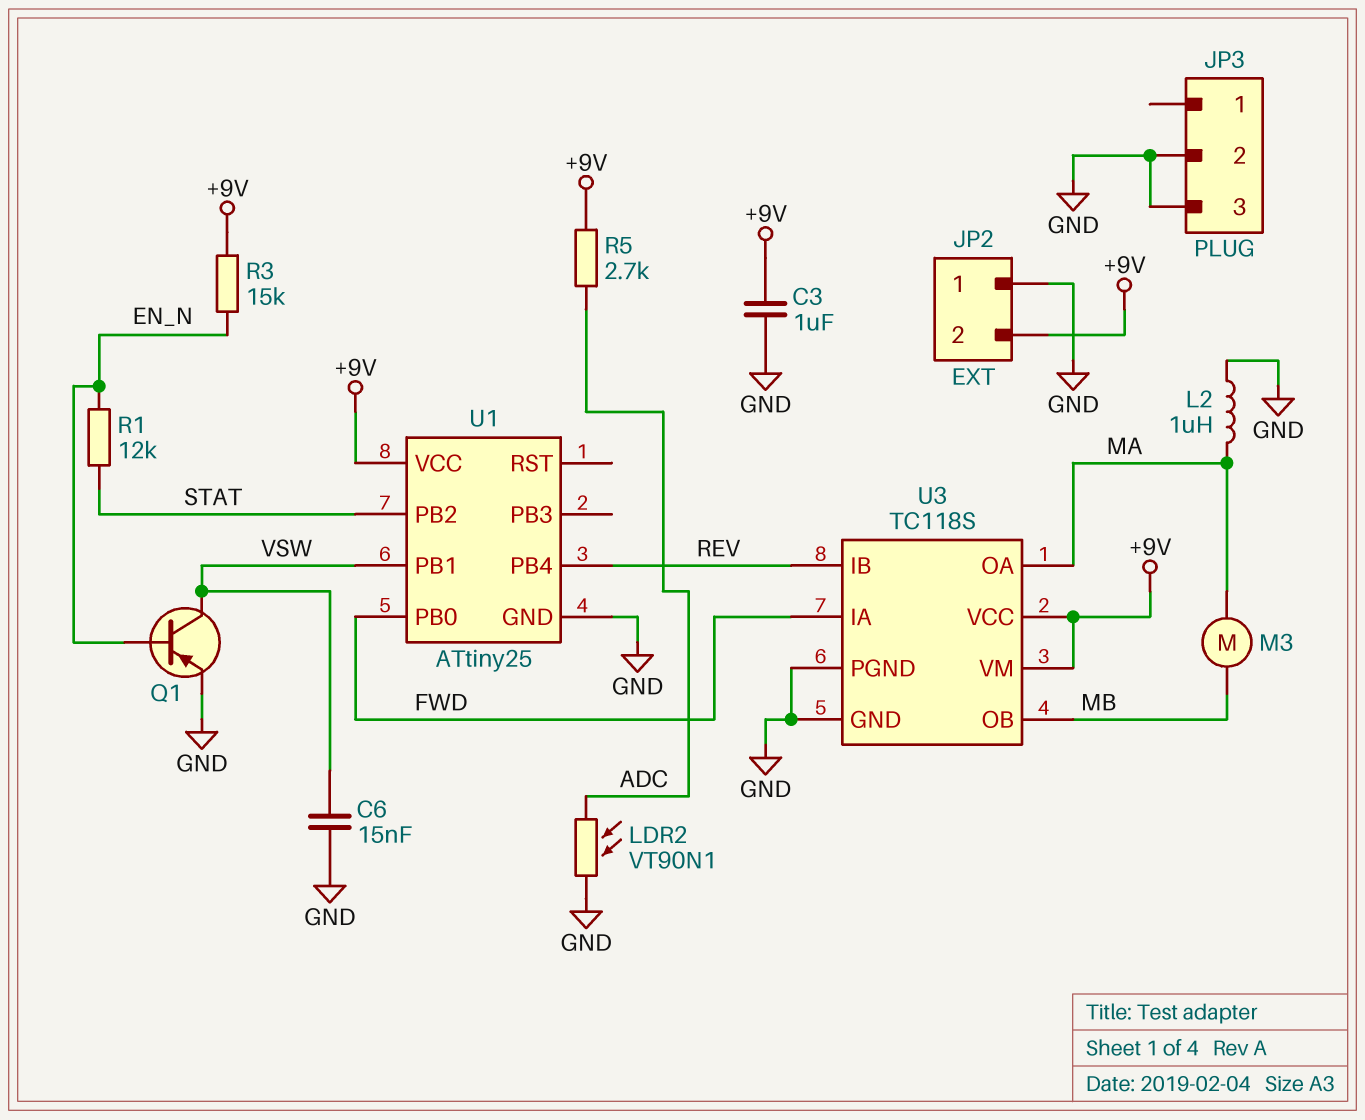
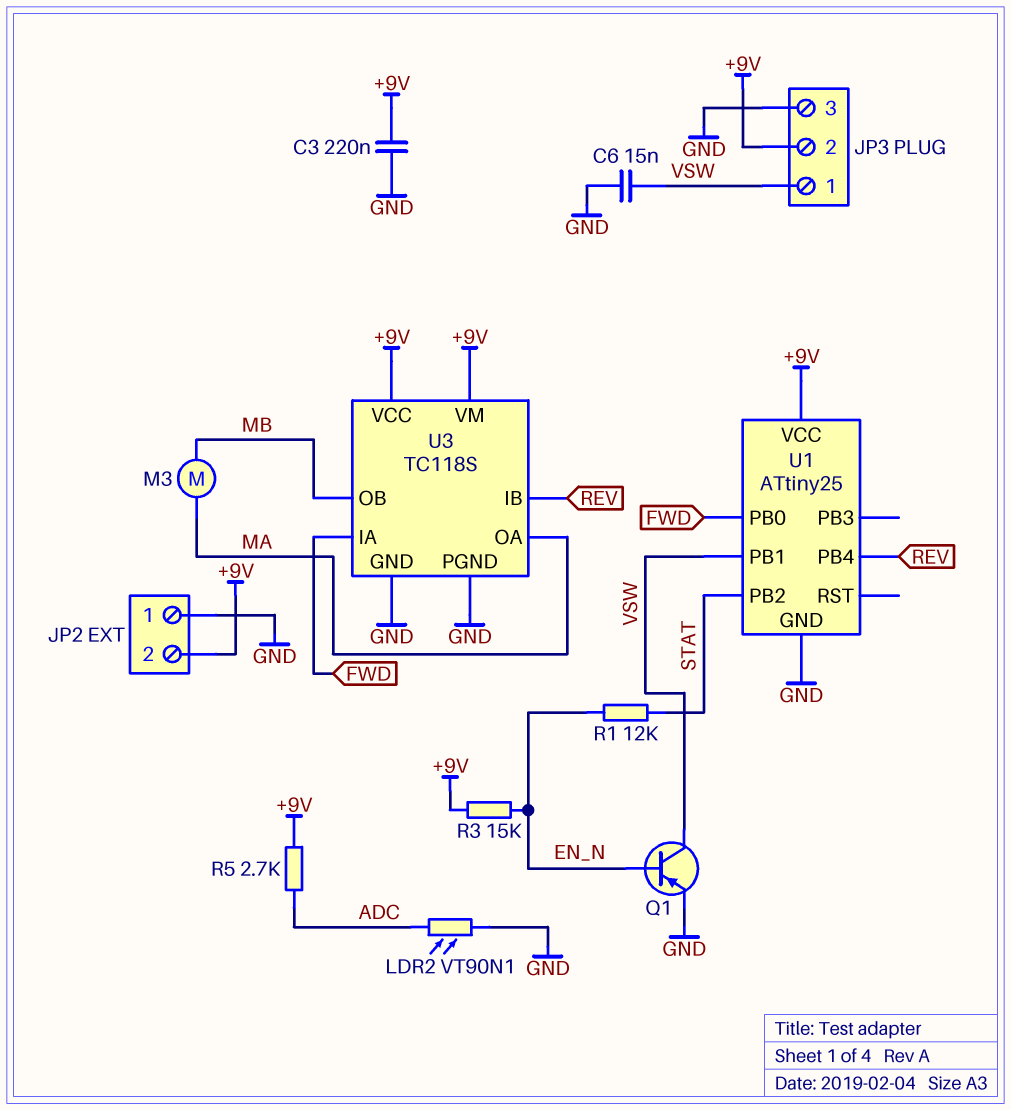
C3: 1uF (+9V, GND) -> 220nF (+9V, GND)
JP3 pin 1: none -> VSW
JP3 pin 2: GND -> +9V
L2: 1uH (GND, MA) -> none

